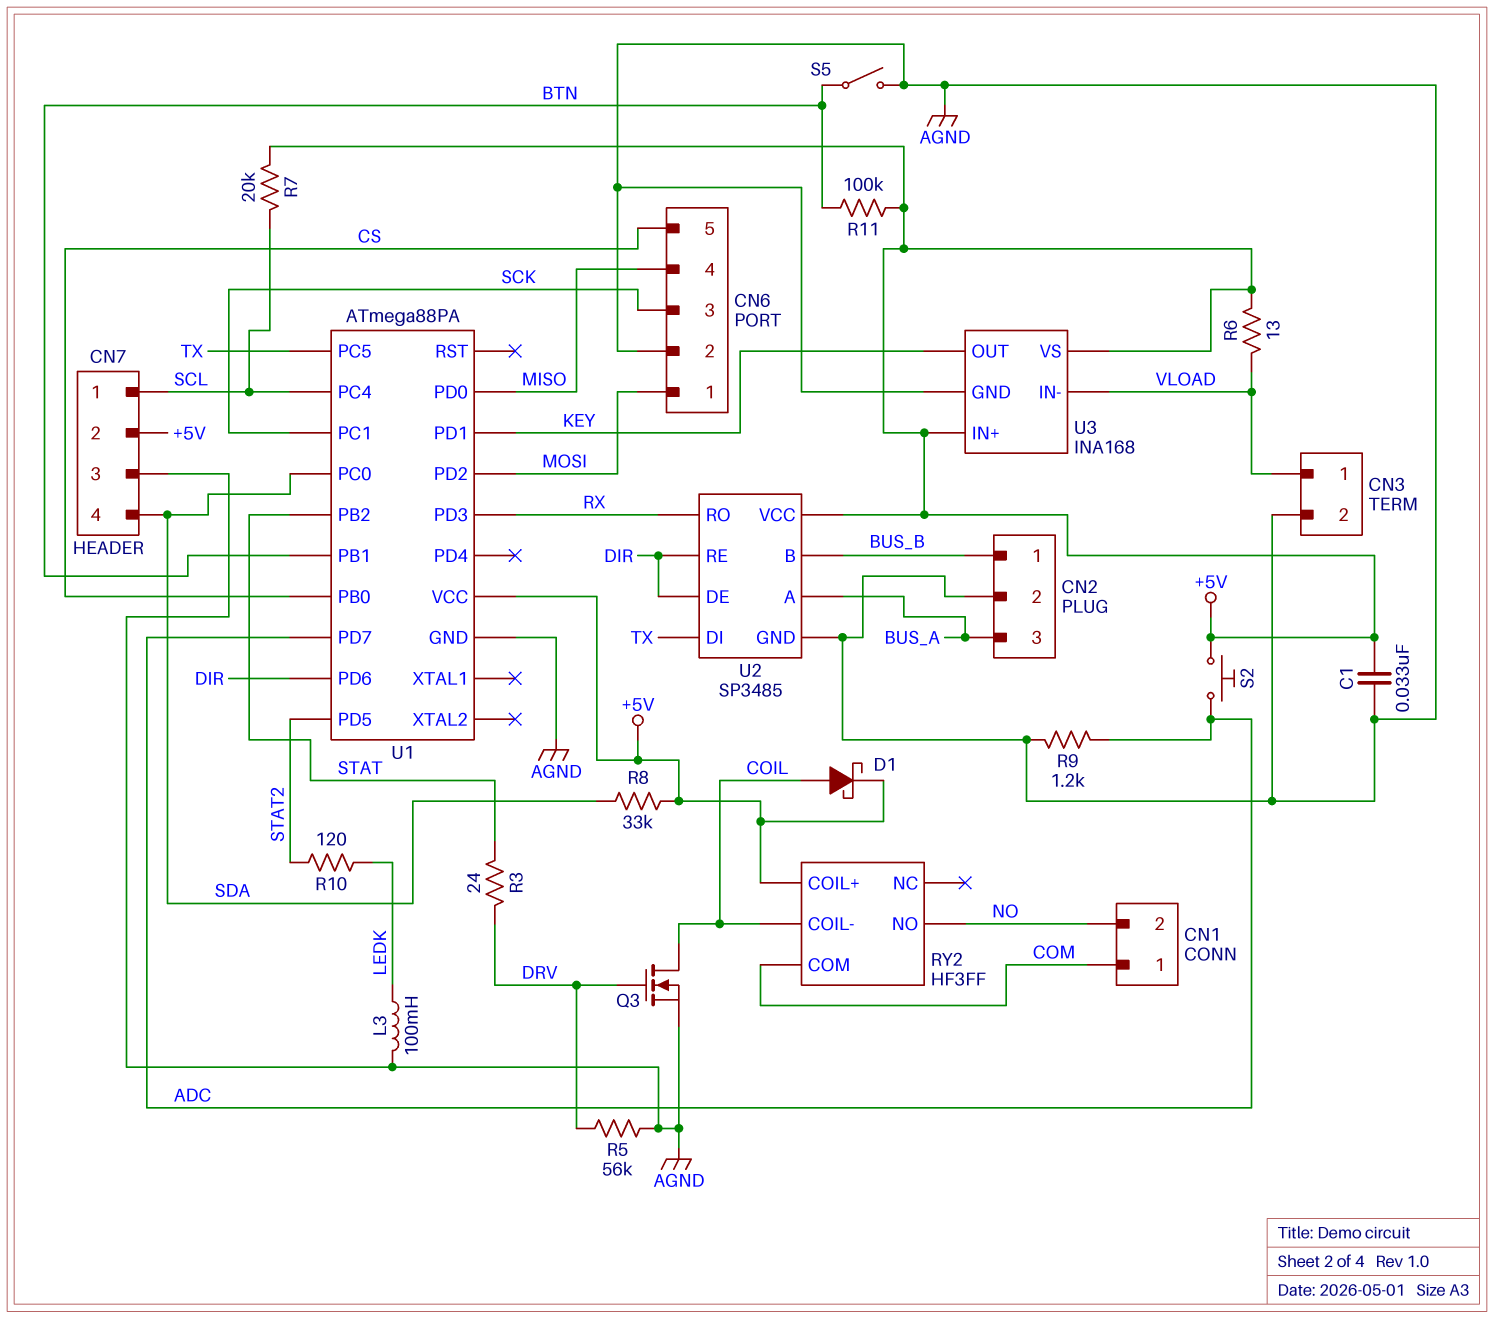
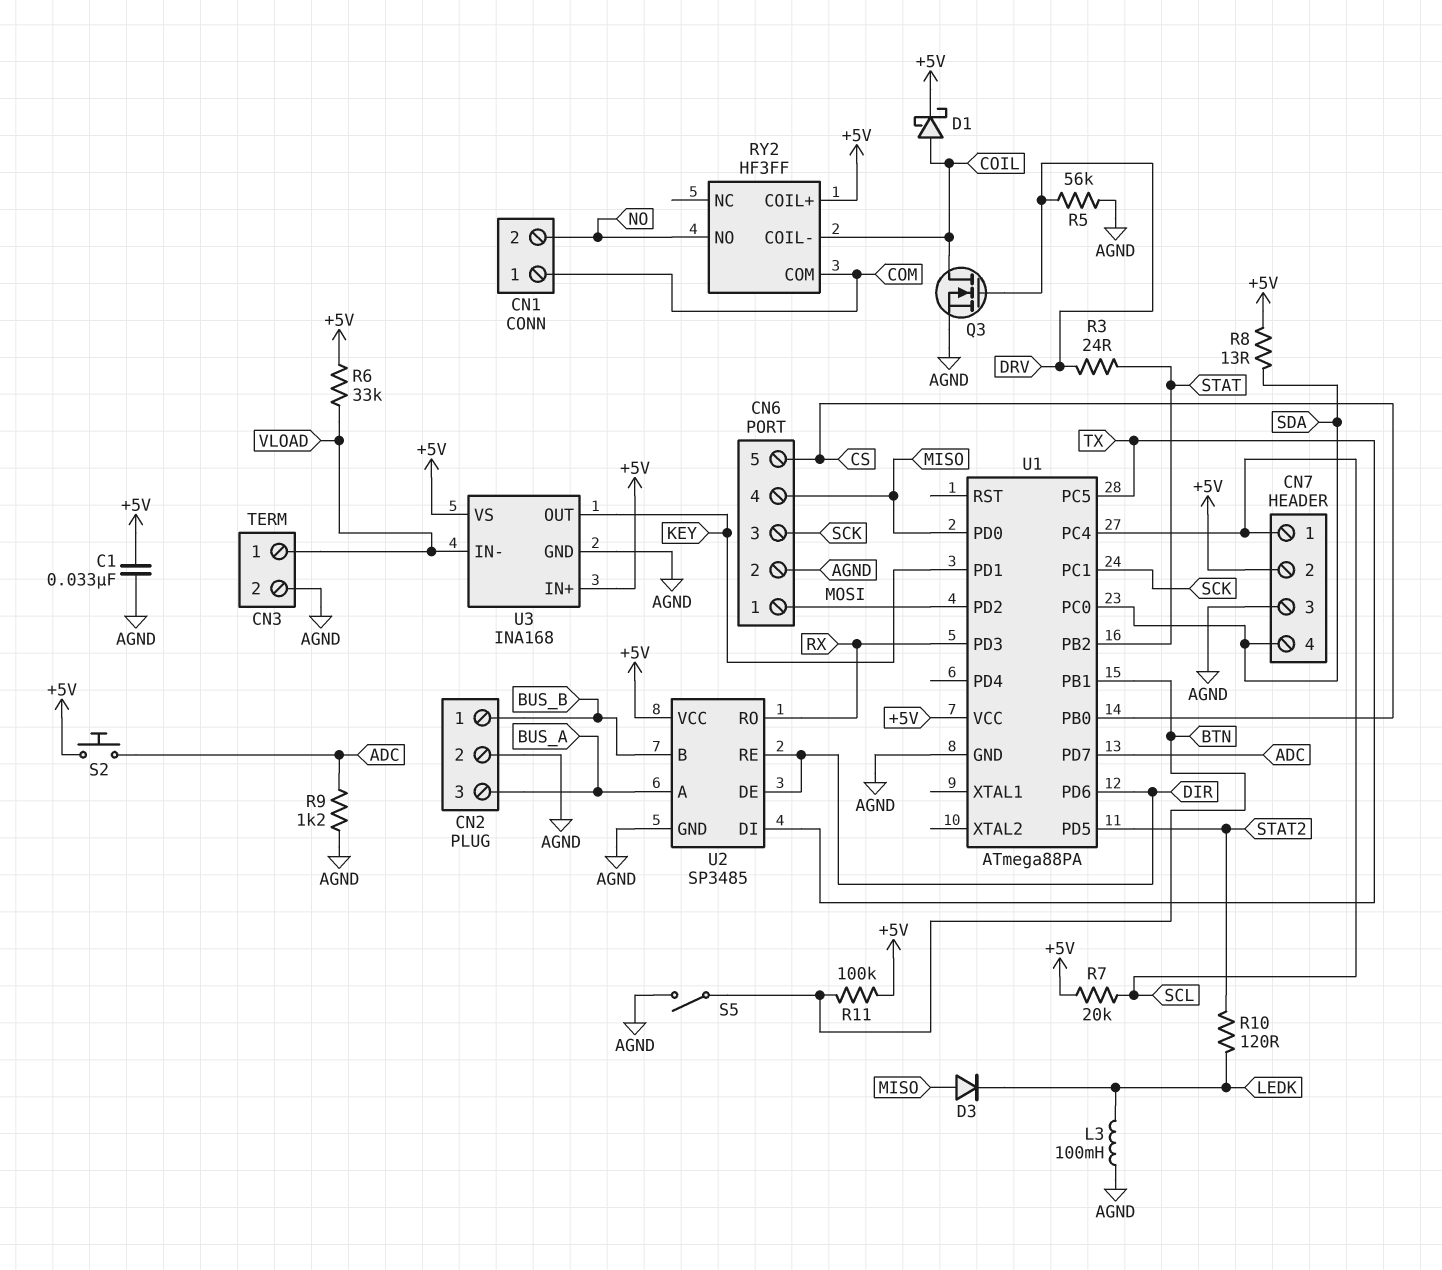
D3: none -> diode (A MISO, K LEDK)
R6: 13 (+5V, VLOAD) -> 33k (+5V, VLOAD)
R8: 33k (+5V, SDA) -> 13 (+5V, SDA)

